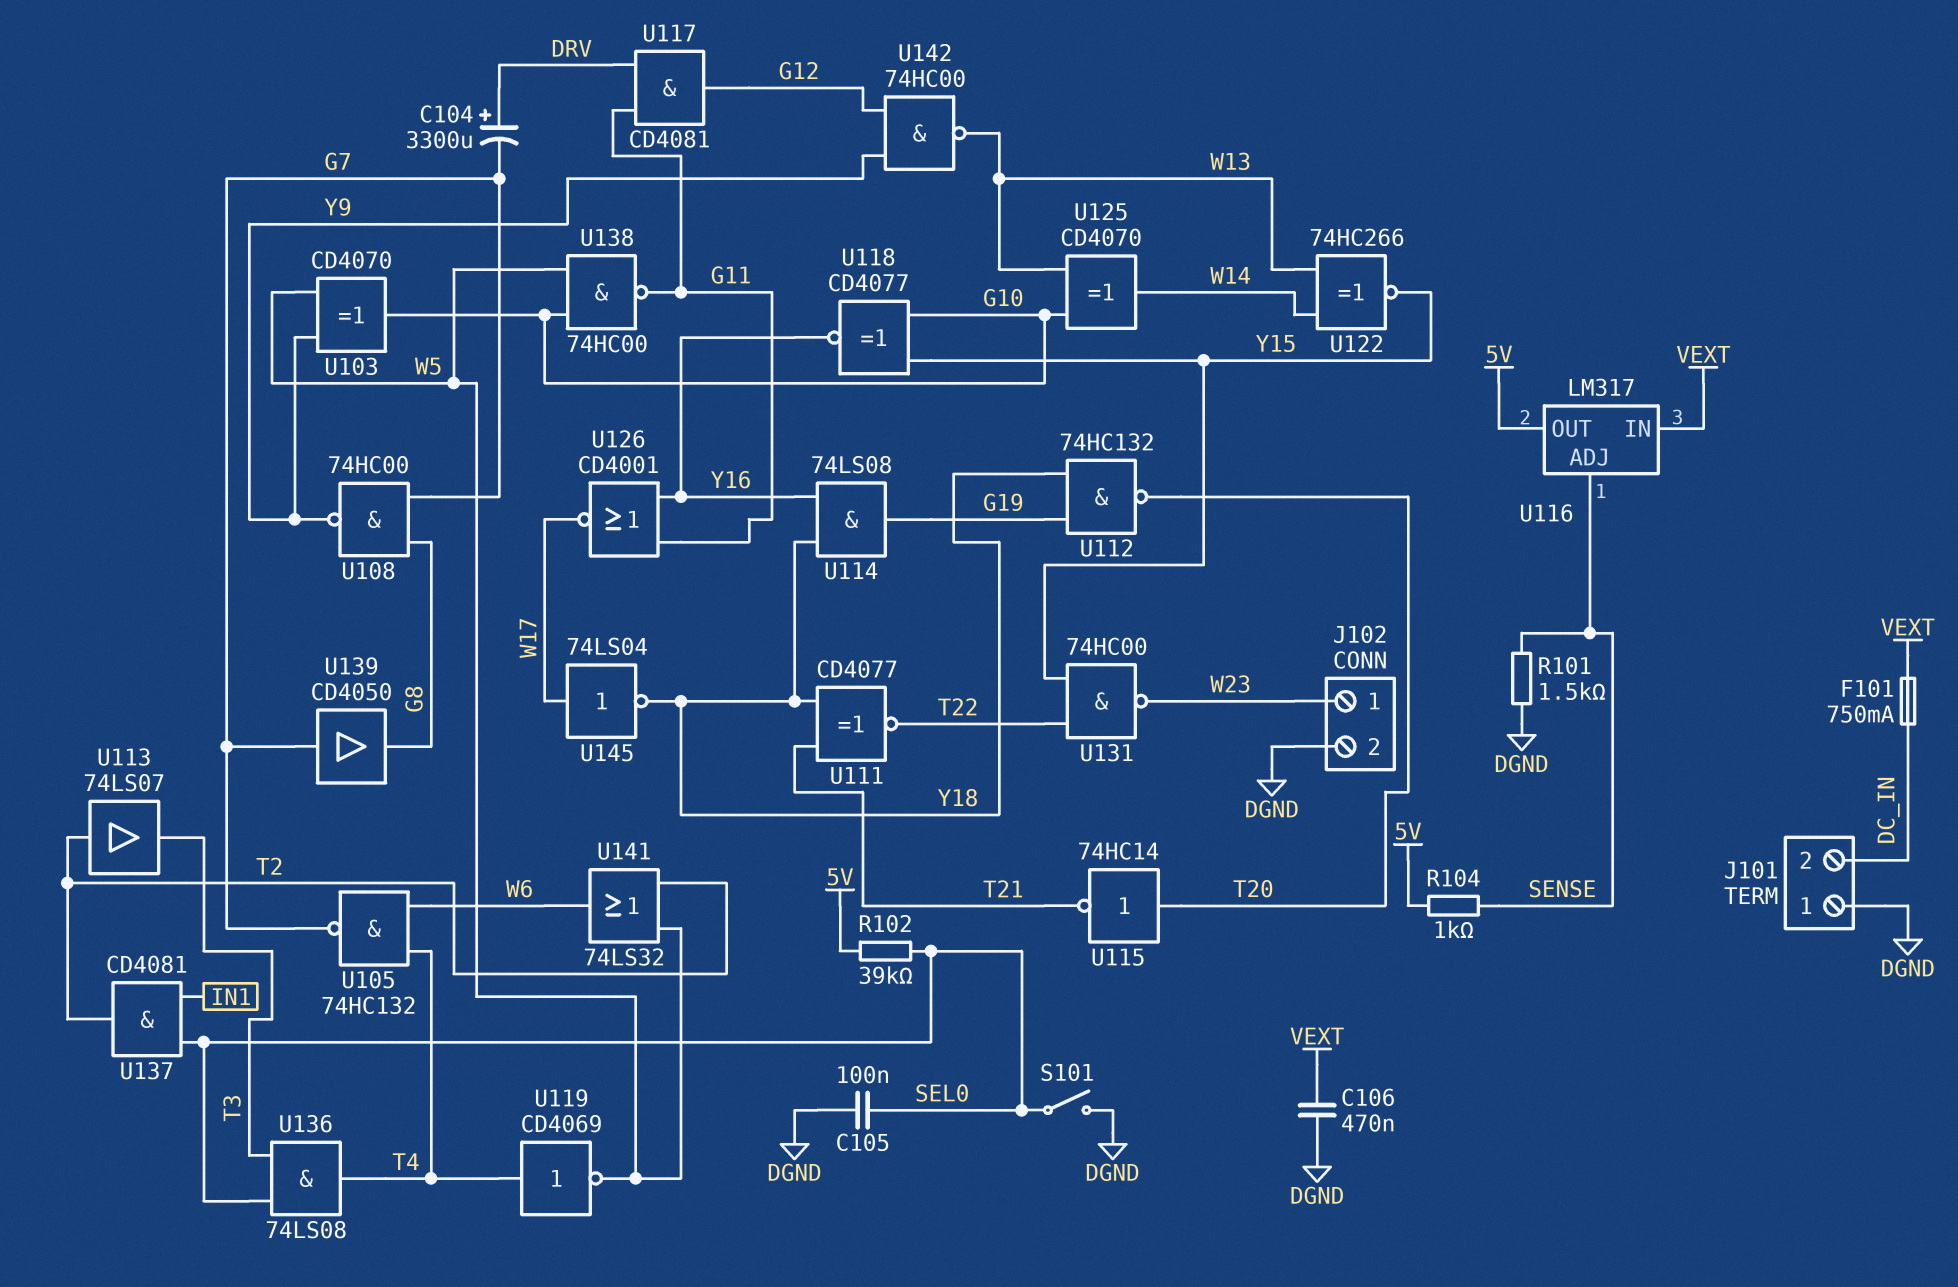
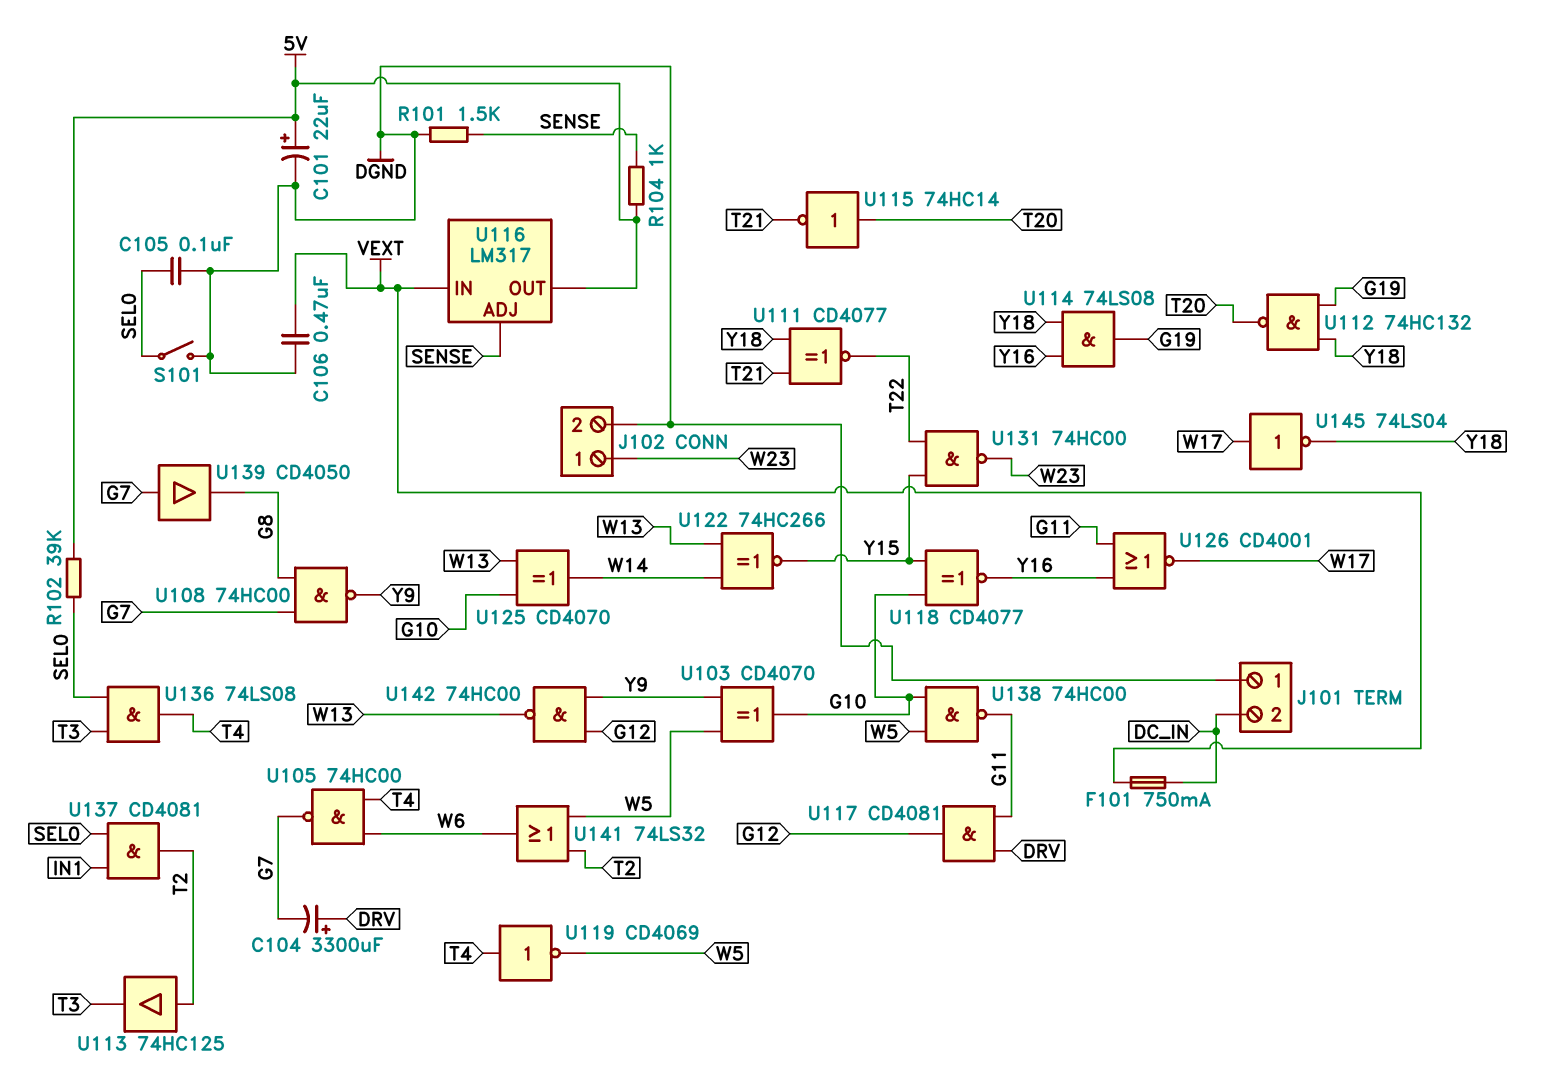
C101: none -> 22uF (plus 5V, minus DGND)
U105: NAND 74HC132 (in T4, in W6, out G7) -> NAND 74HC00 (in T4, in W6, out G7)
U113: buffer 74LS07 (in T2, out T3) -> buffer 74HC125 (in T2, out T3)

